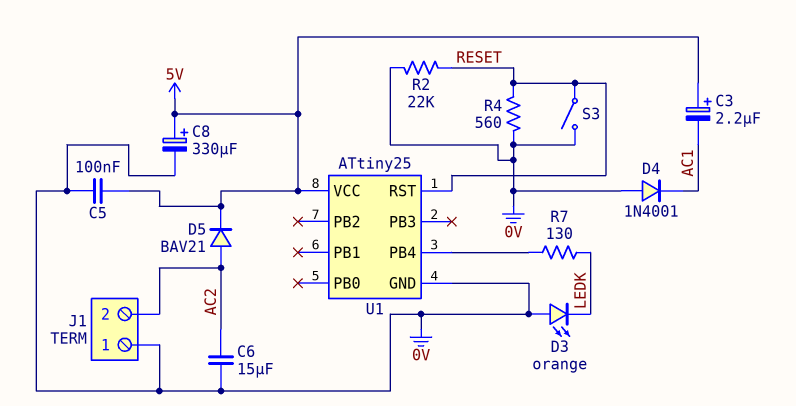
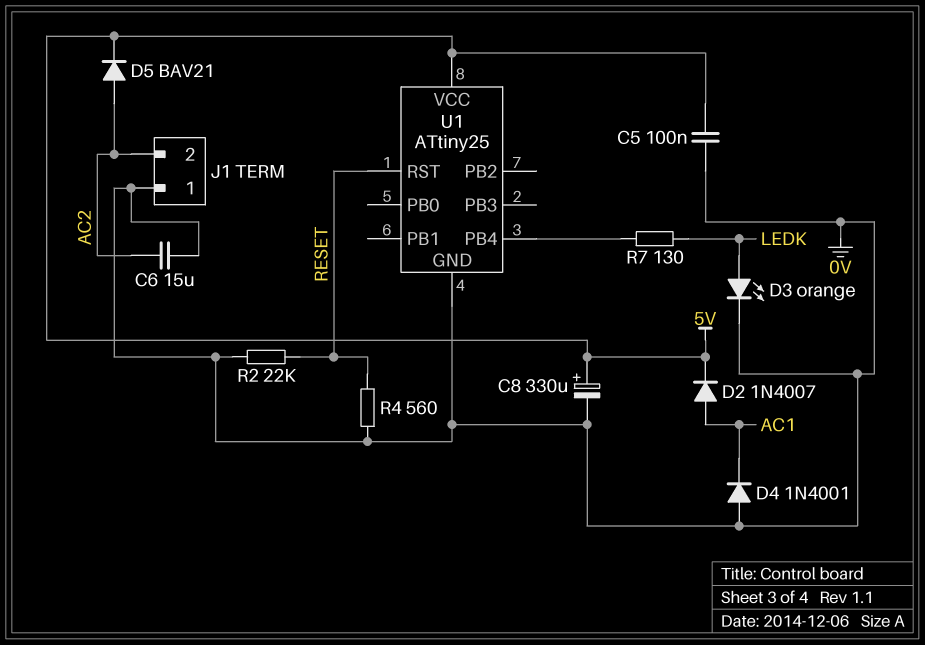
C3: 2.2uF (plus 5V, minus AC1) -> none
D2: none -> diode 1N4007 (A AC1, K 5V)
D3: LED orange (A 0V, K LEDK) -> LED orange (A LEDK, K 0V)
S3: switch (0V, RESET) -> none

